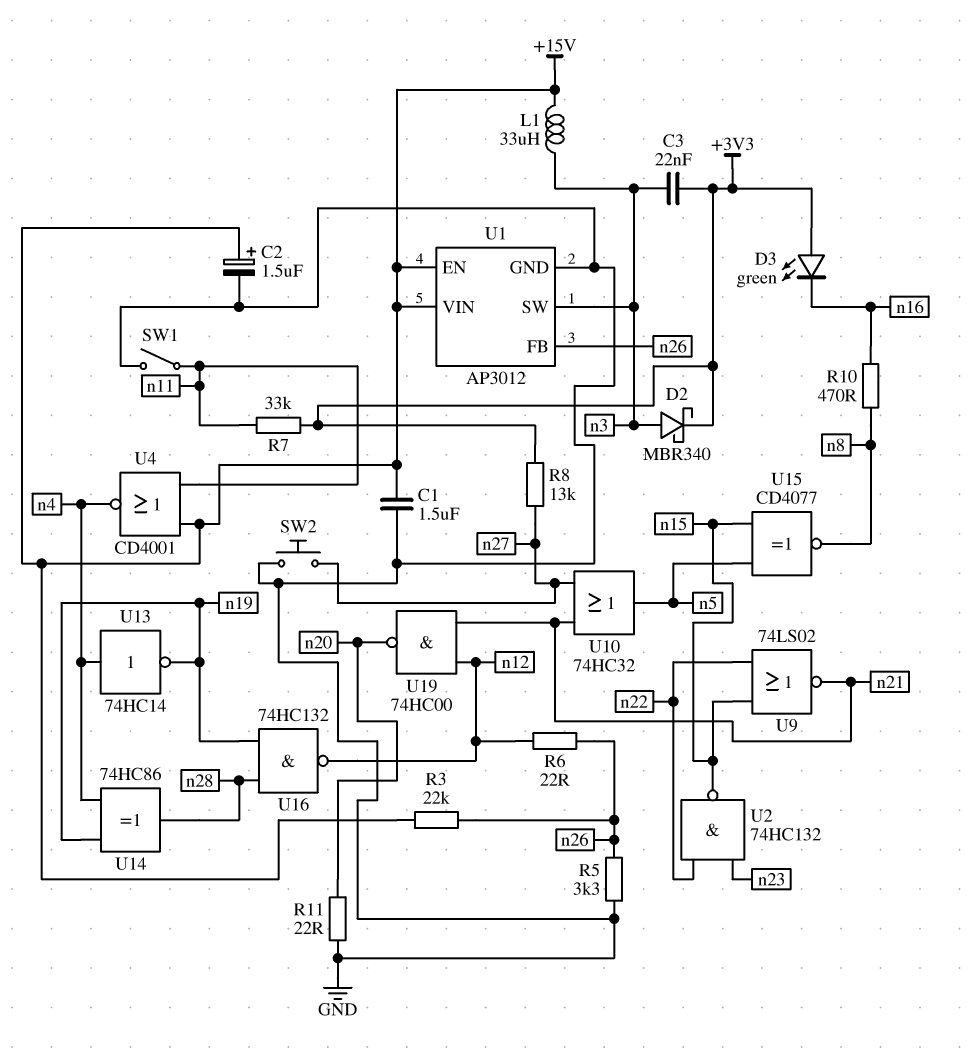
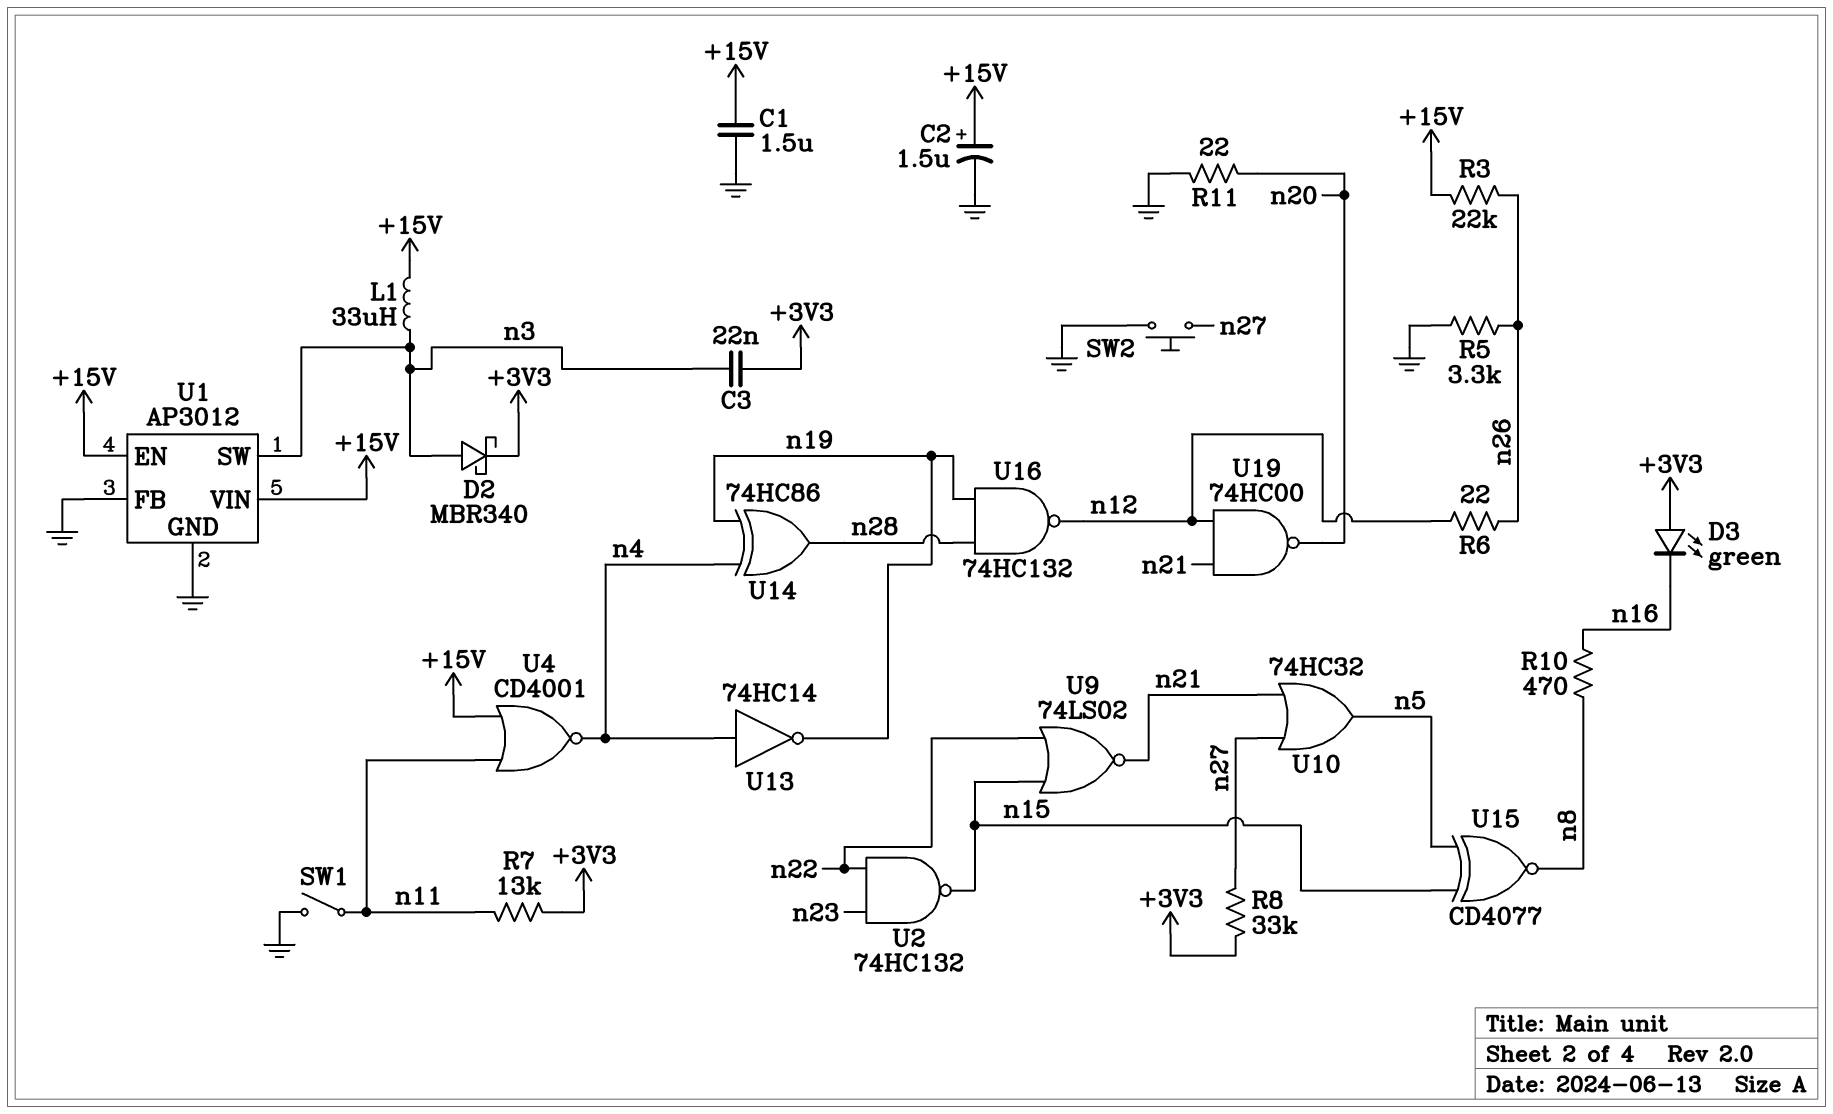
R7: 33k (+3V3, n11) -> 13k (+3V3, n11)
R8: 13k (+3V3, n27) -> 33k (+3V3, n27)
U1 pin FB: n26 -> GND

